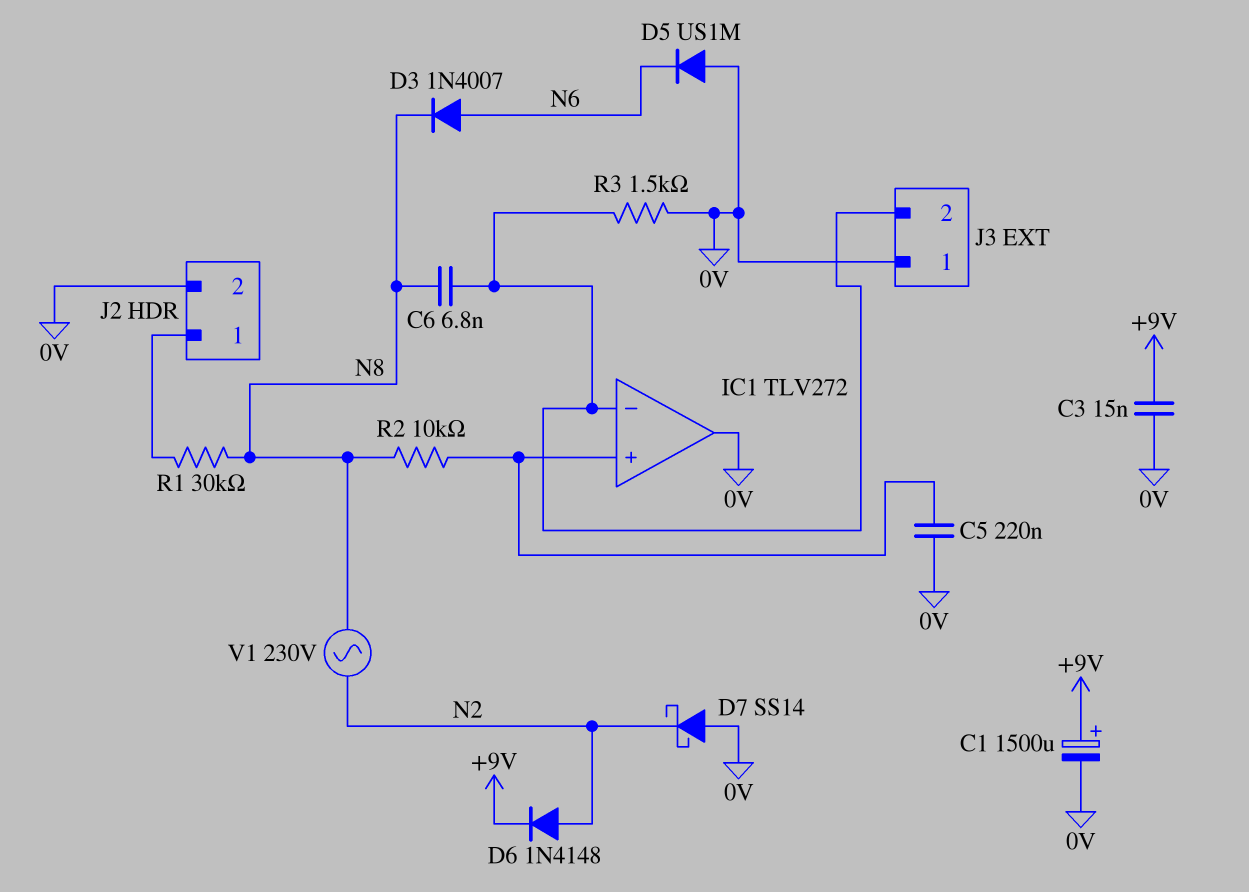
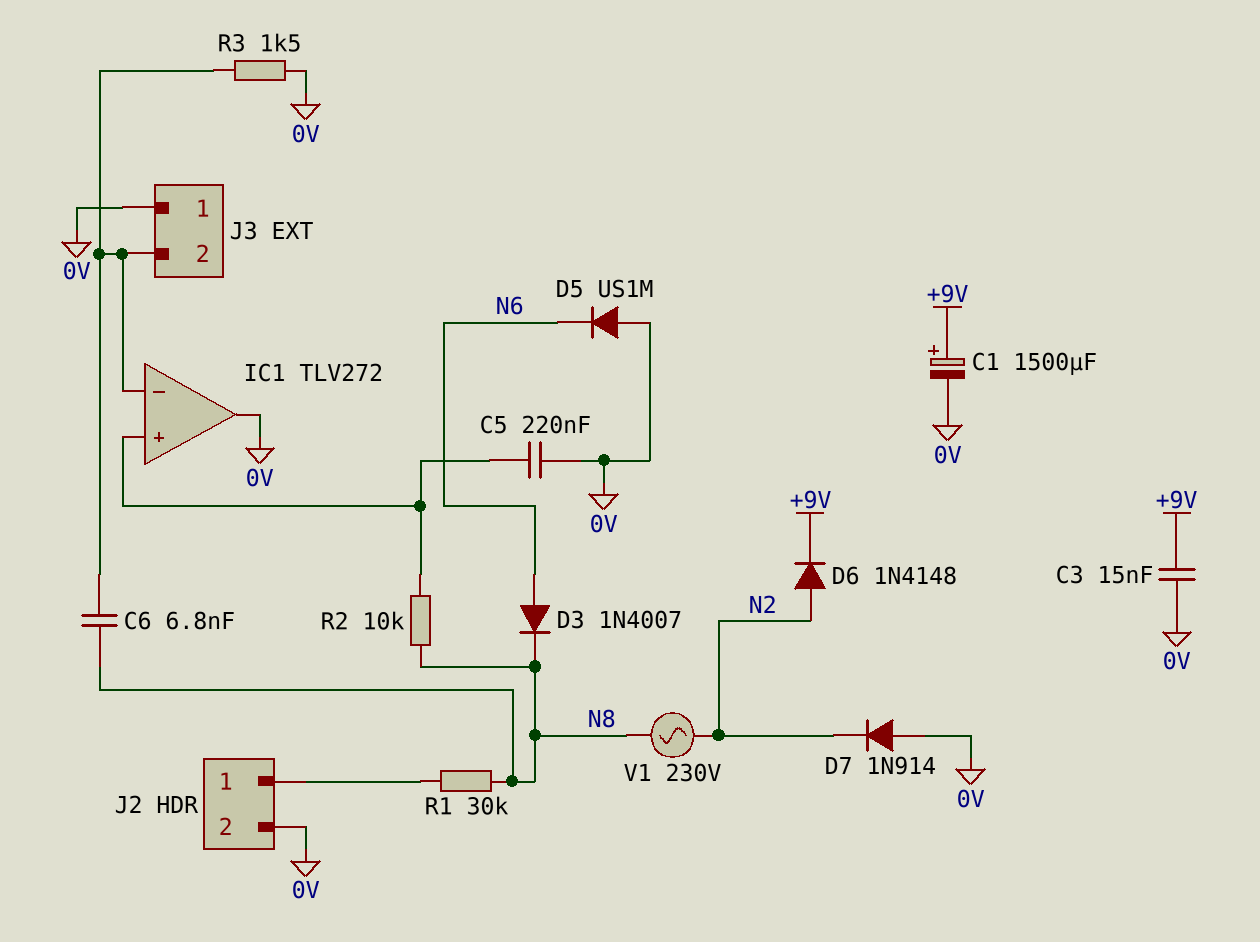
D7: schottky SS14 (A 0V, K N2) -> diode 1N914 (A 0V, K N2)

